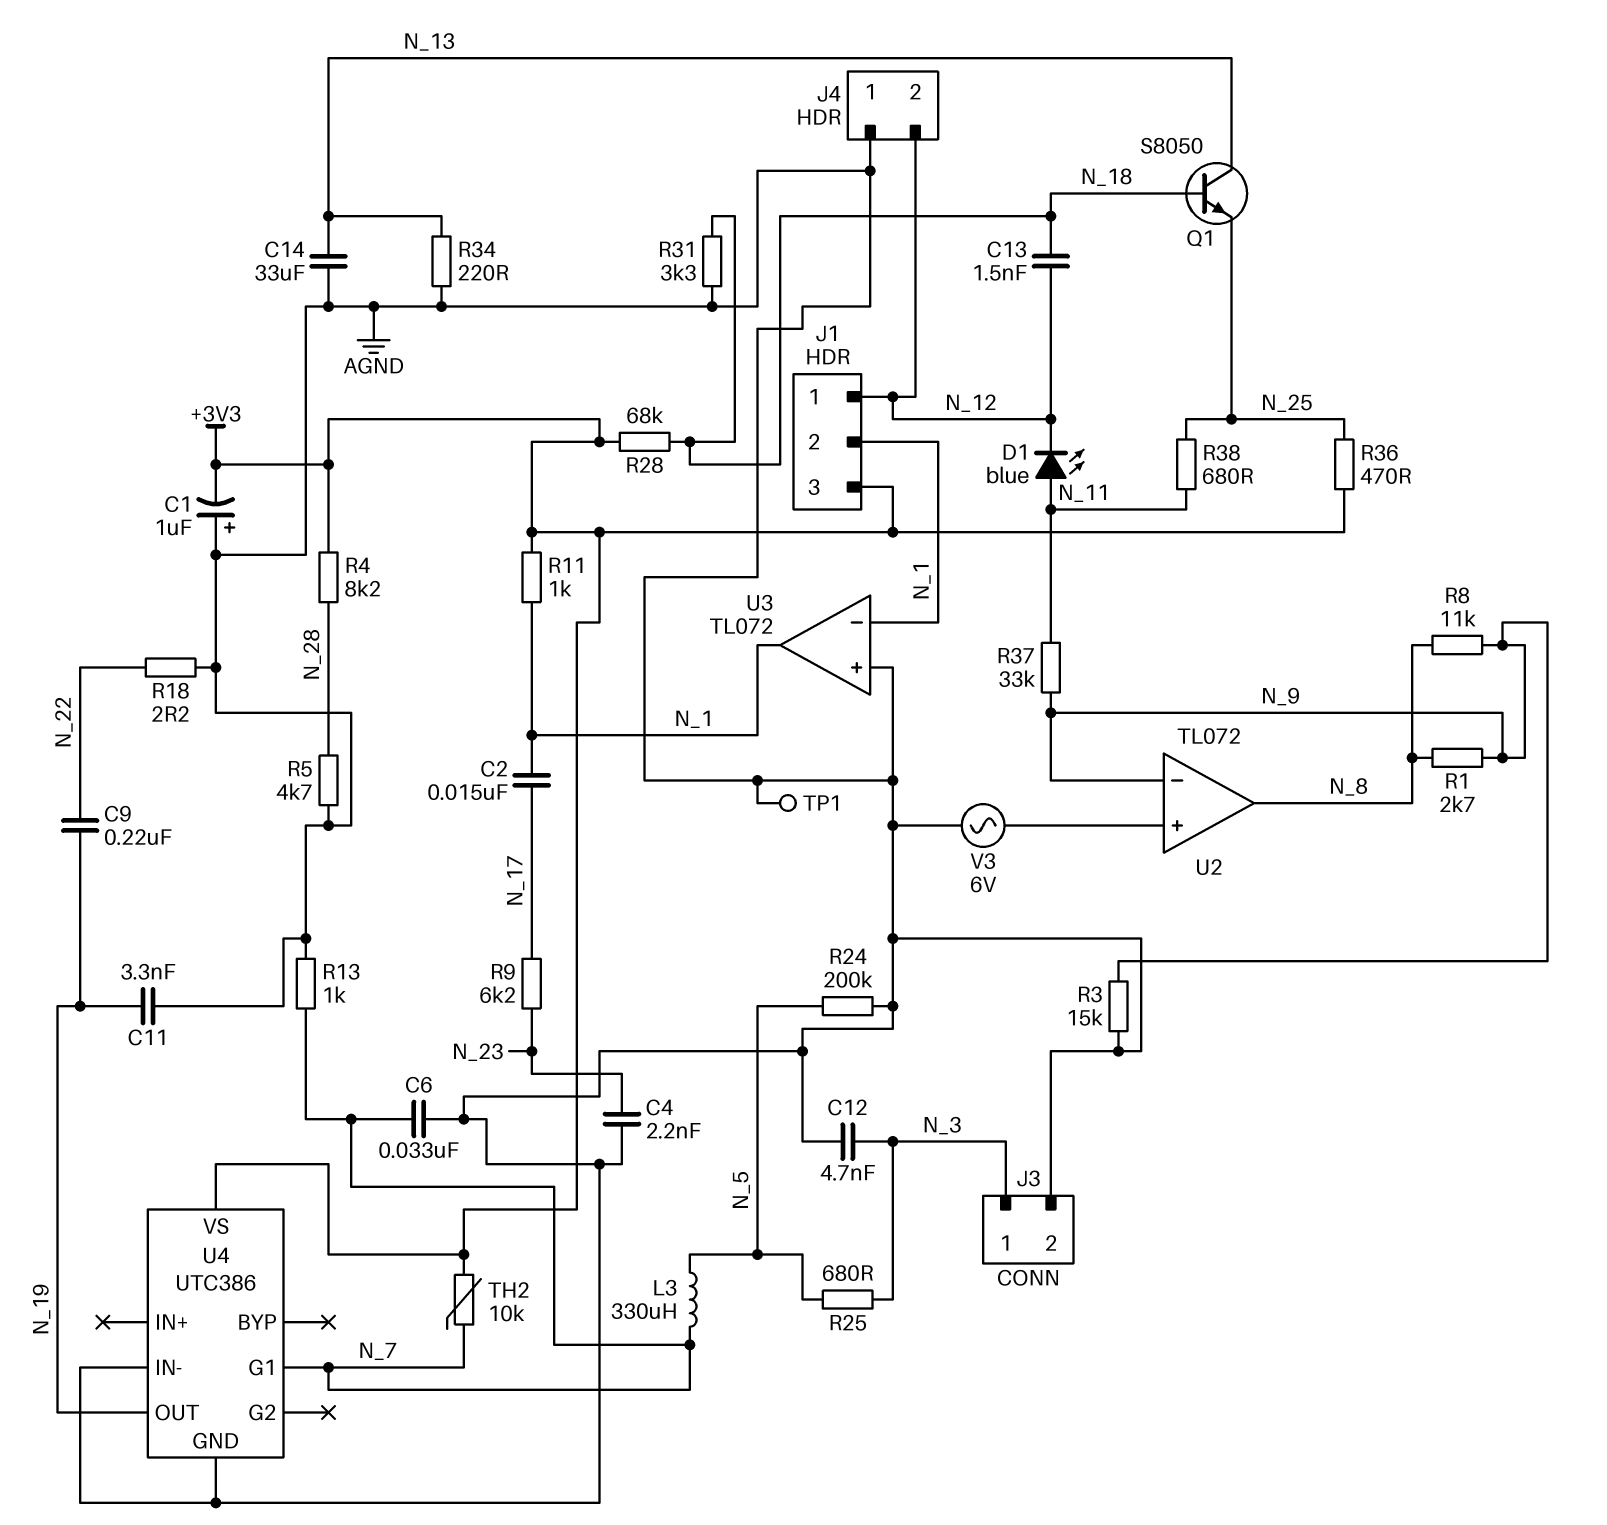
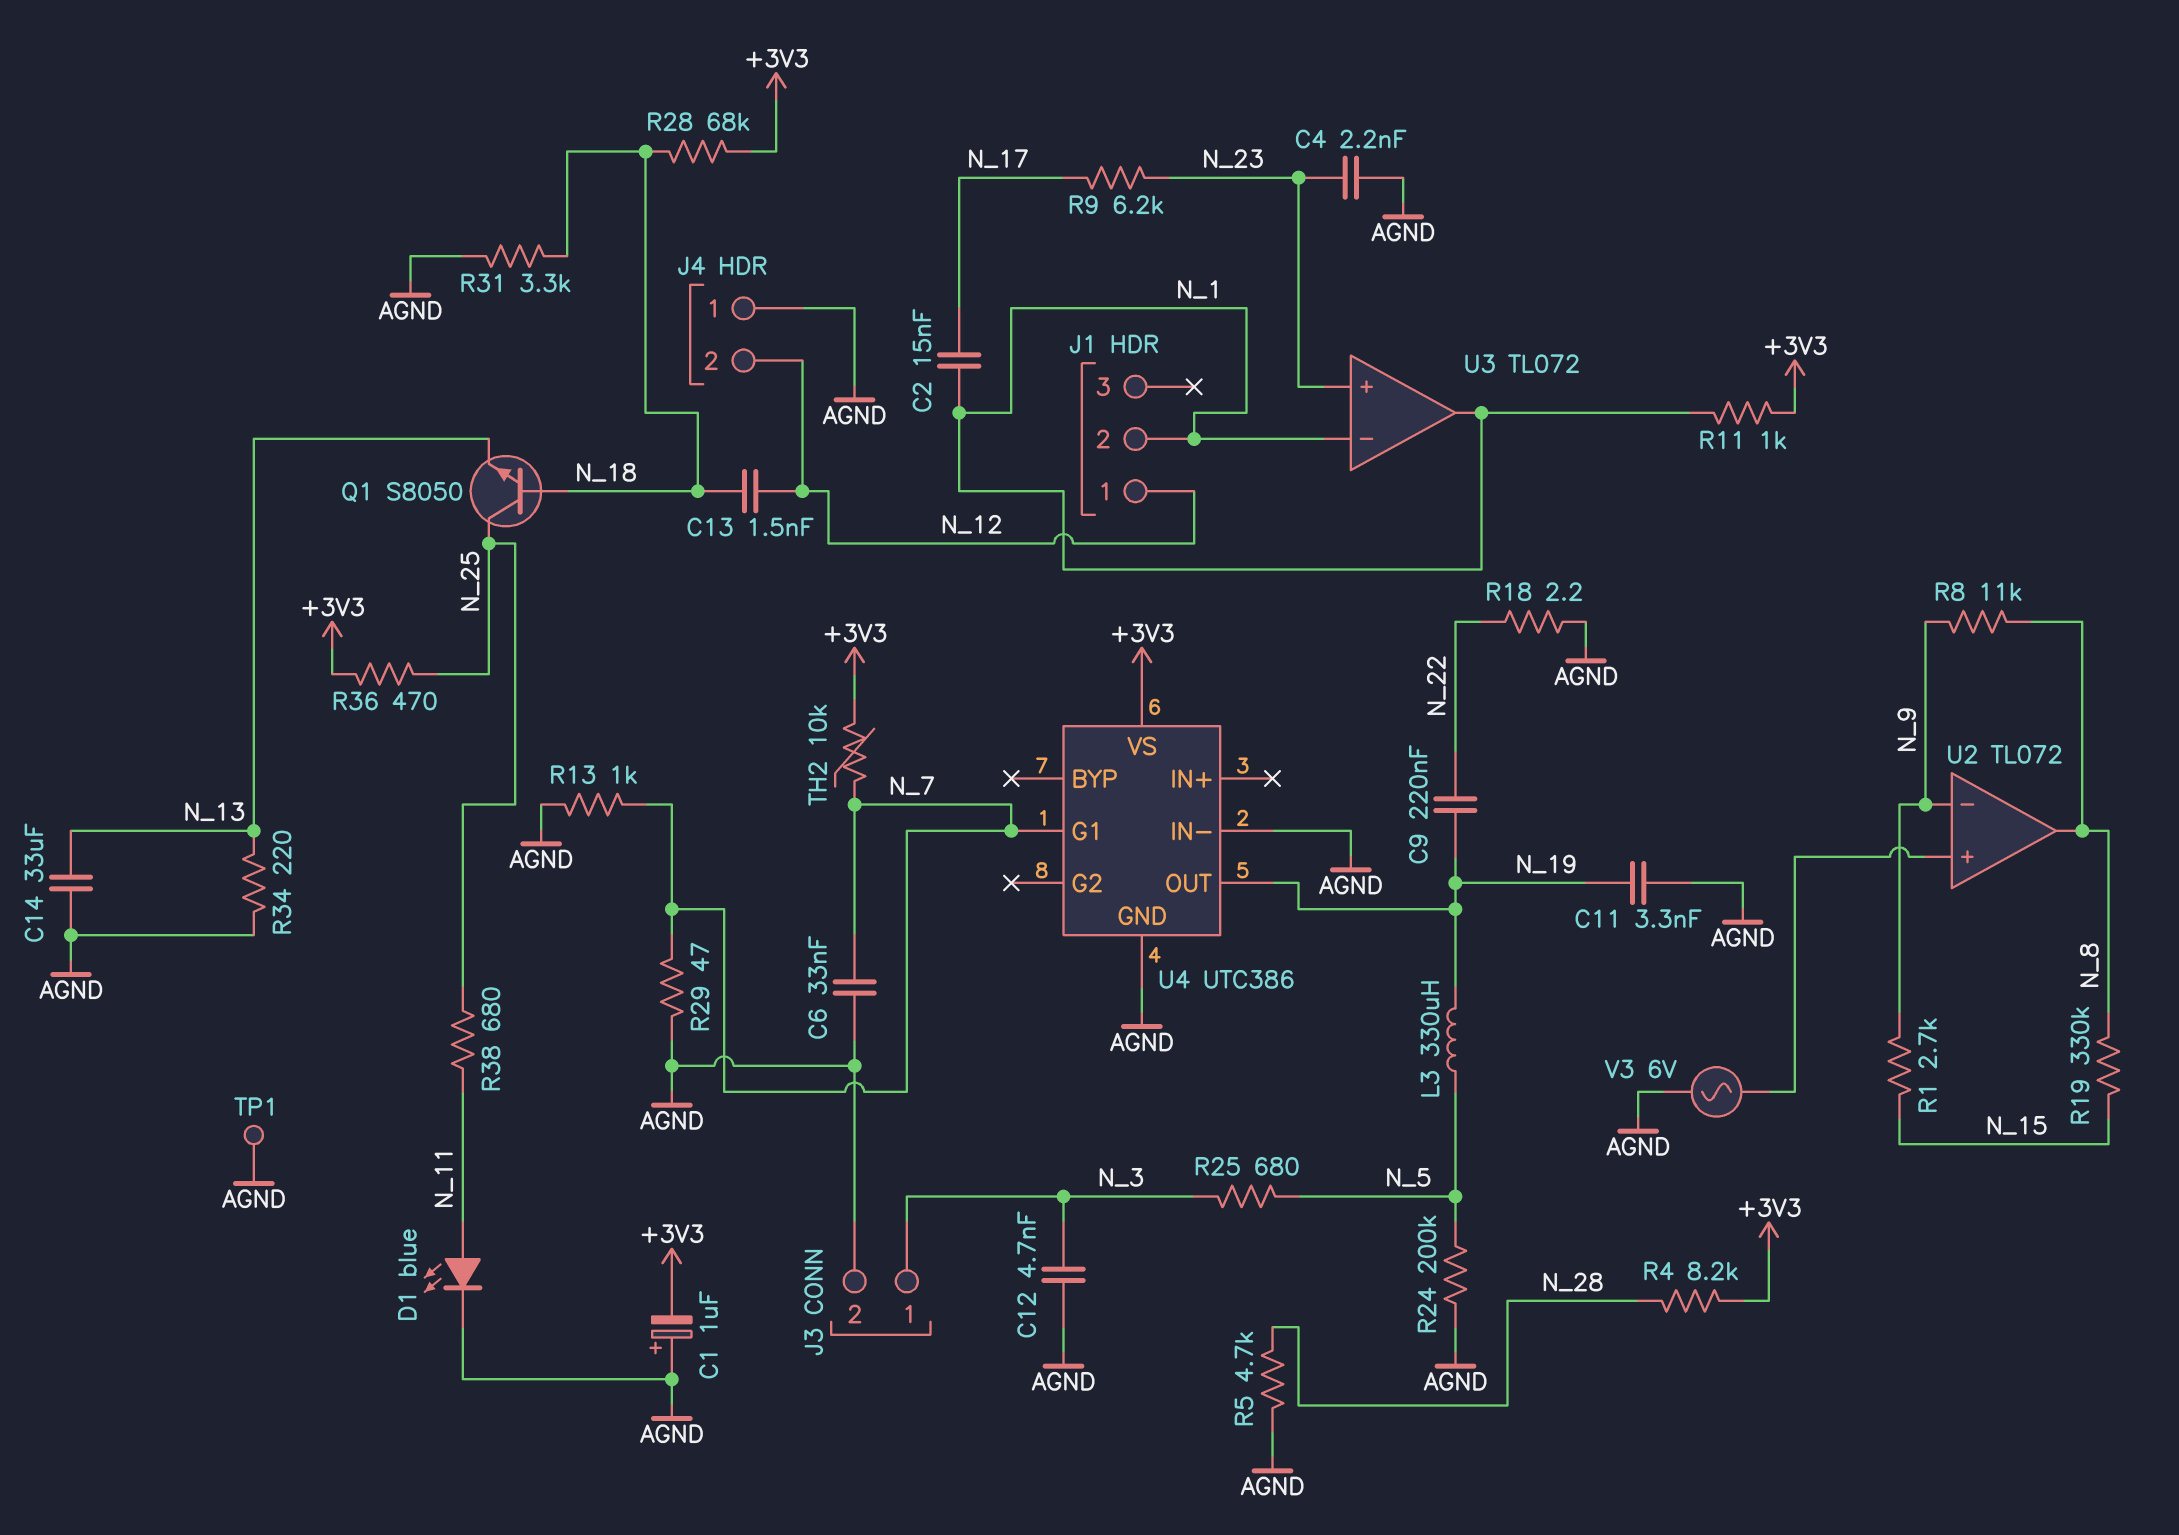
D1: LED blue (A N_11, K N_12) -> LED blue (A N_11, K AGND)
J1 pin 3: +3V3 -> none
L3: 330uH (N_5, N_7) -> 330uH (N_5, N_19)
Q1: NPN S8050 (B N_18, C N_13, E N_25) -> NPN S8050 (B N_18, C N_25, E N_13)
R1: 2.7k (N_8, N_9) -> 2.7k (N_9, N_15)
R3: 15k (AGND, N_9) -> none
R19: none -> 330k (N_8, N_15)
R29: none -> 47 (AGND, N_7)
R37: 33k (N_9, N_11) -> none
U3 pin in+: AGND -> N_23

